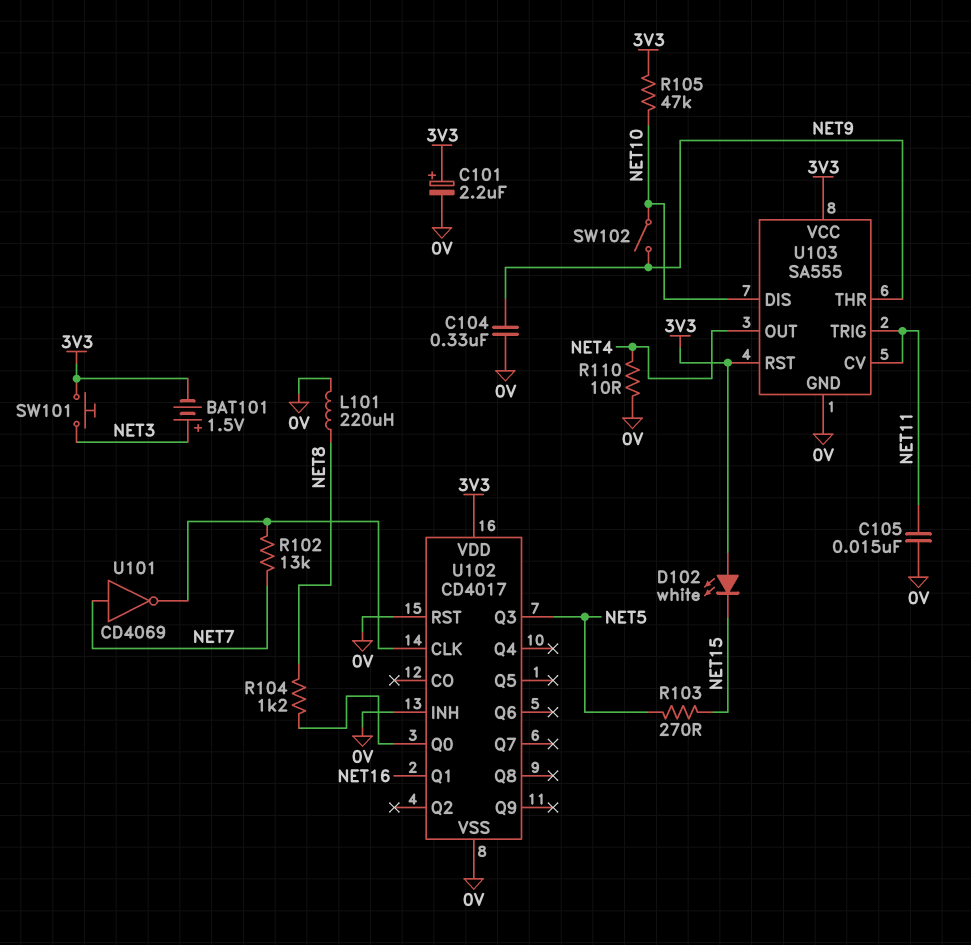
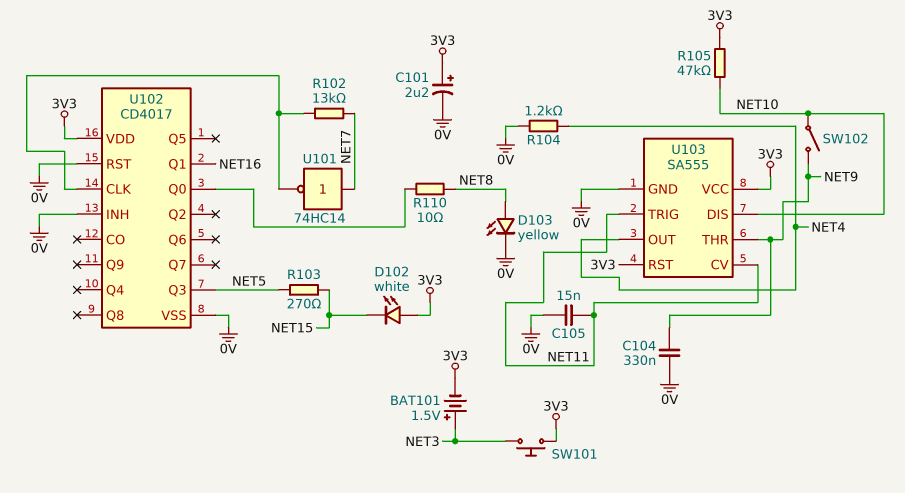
D103: none -> LED yellow (A NET8, K 0V)
L101: 220uH (0V, NET8) -> none
R104: 1.2k (NET8, U102/Q0) -> 1.2k (0V, NET4)
R110: 10 (0V, NET4) -> 10 (NET8, U102/Q0)
U101: NOT CD4069 (in NET7, out U102/CLK) -> NOT 74HC14 (in NET7, out U102/CLK)

